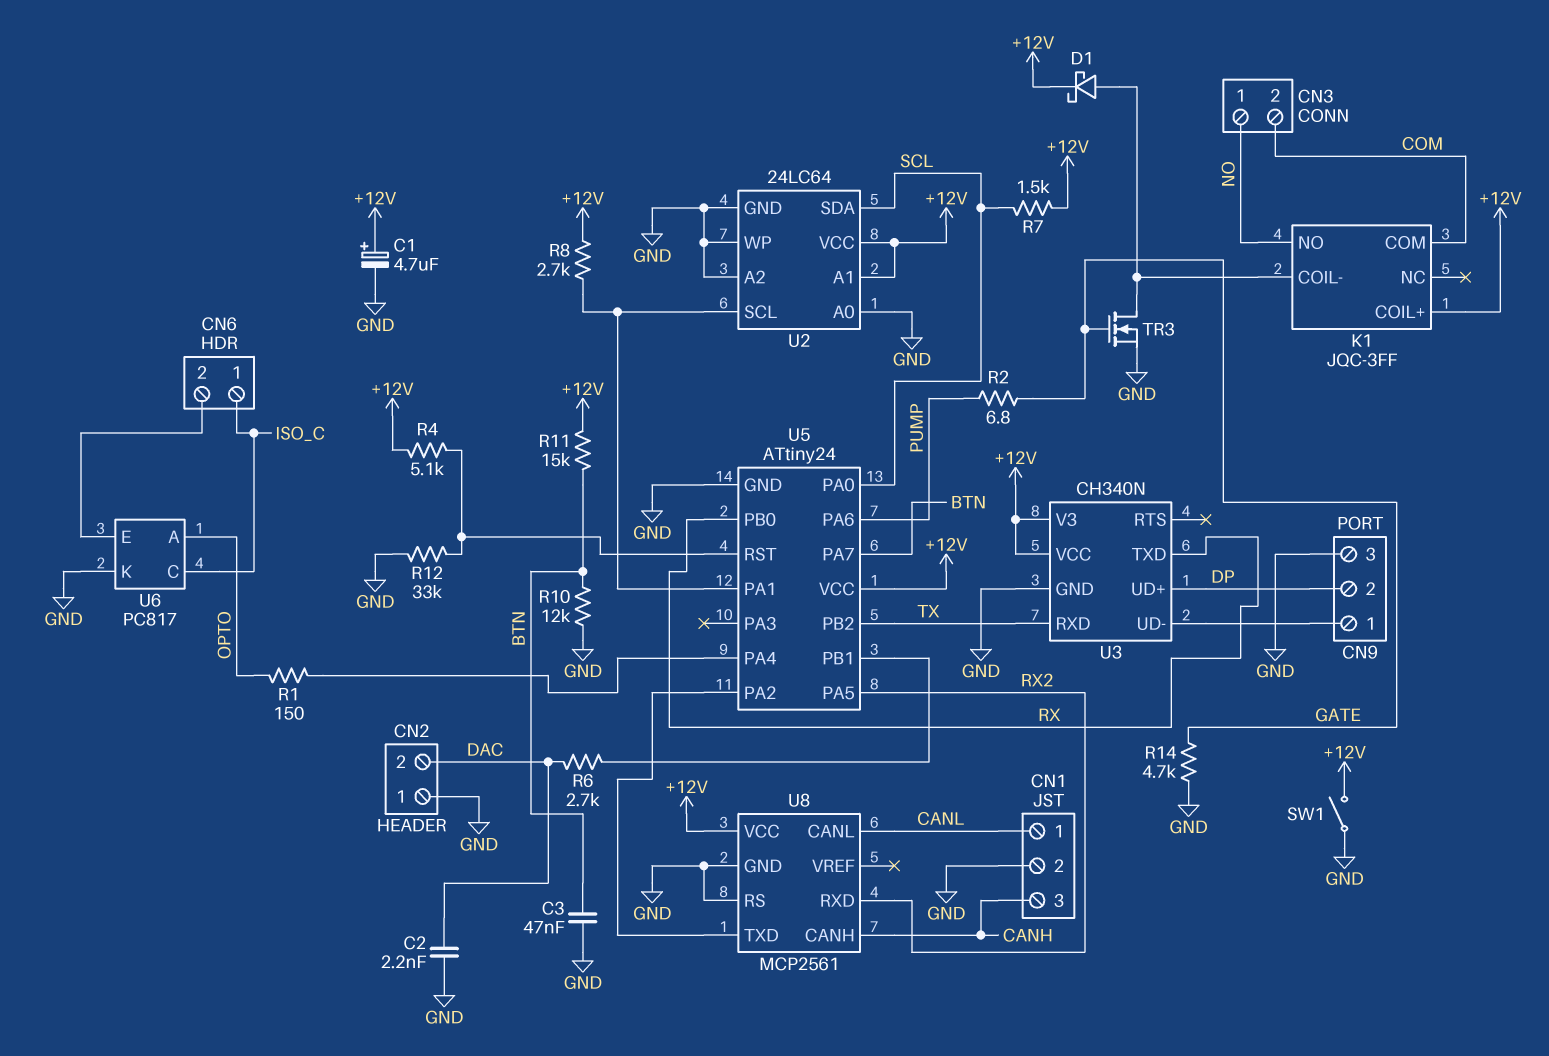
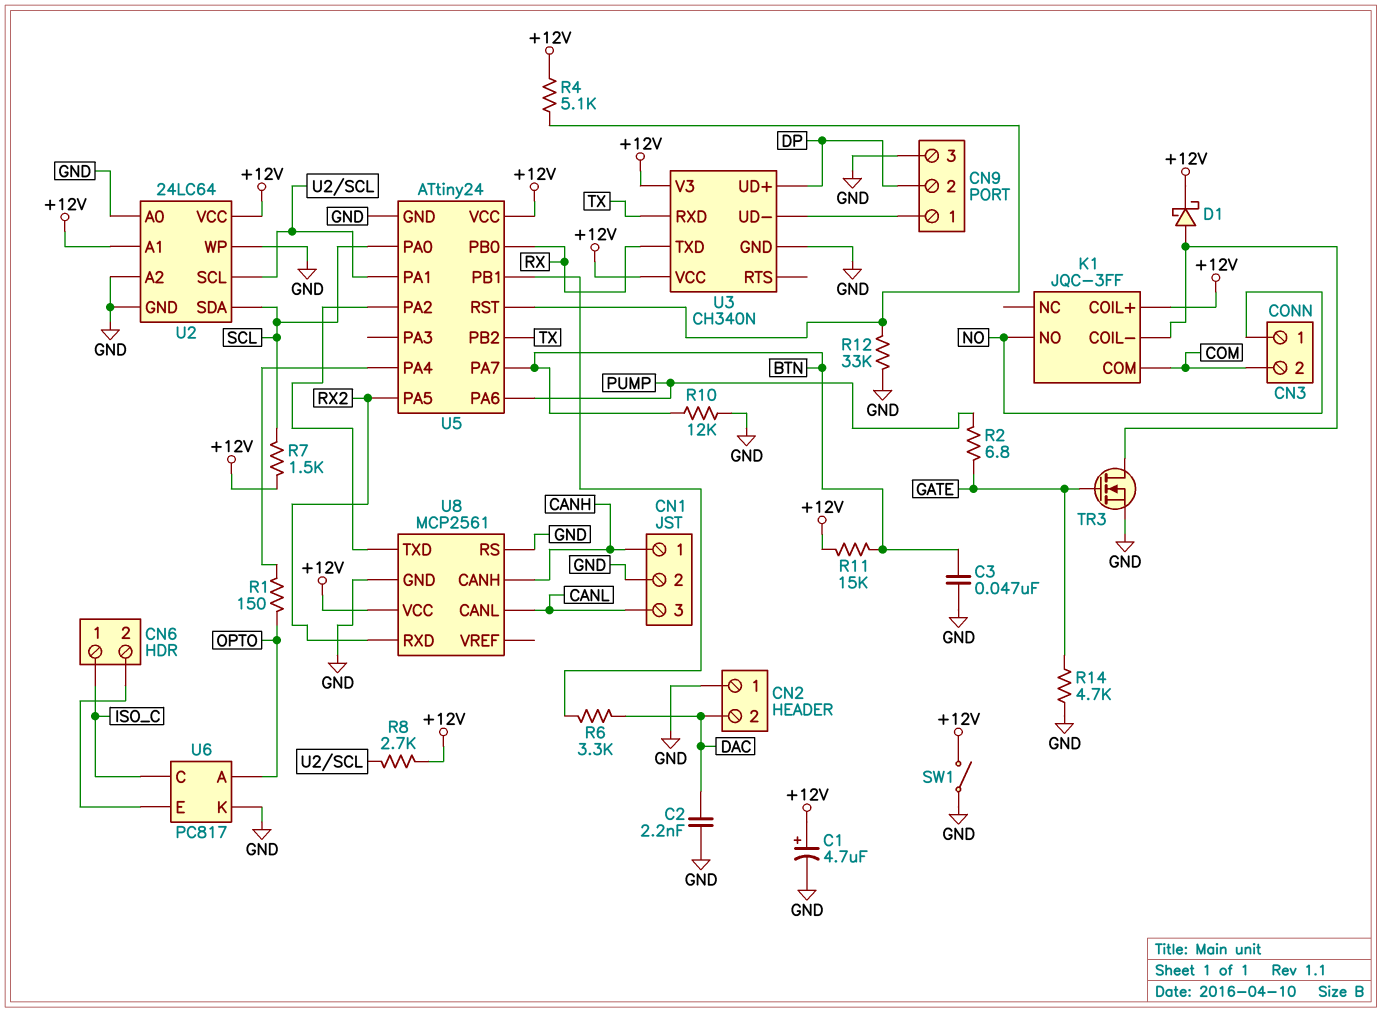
CN1 pin 1: CANL -> CANH
CN1 pin 3: CANH -> CANL
R6: 2.7k (DAC, U5/PB1) -> 3.3k (DAC, U5/PB1)

